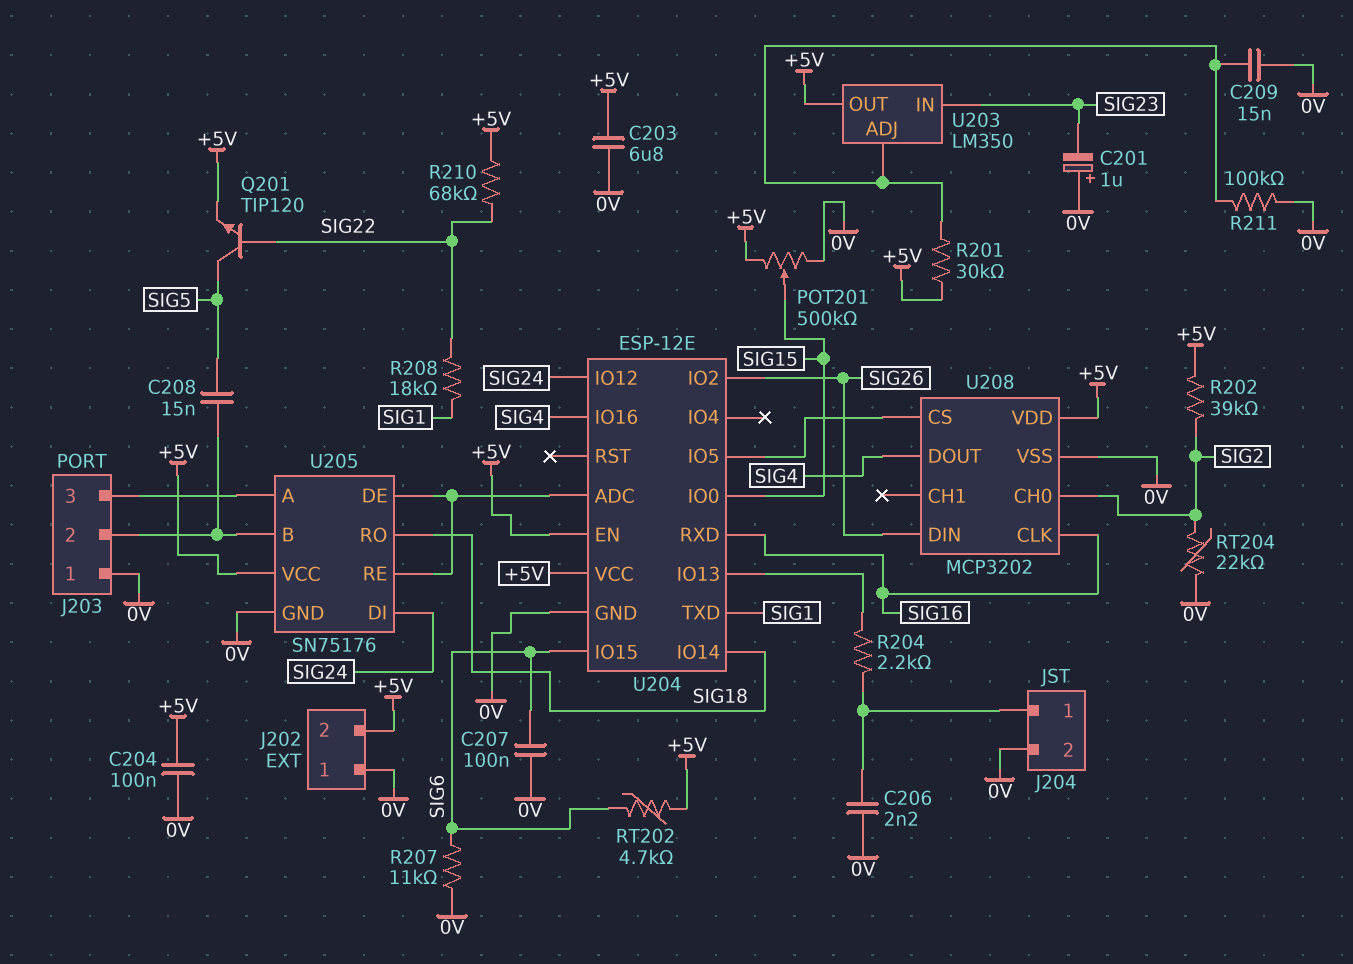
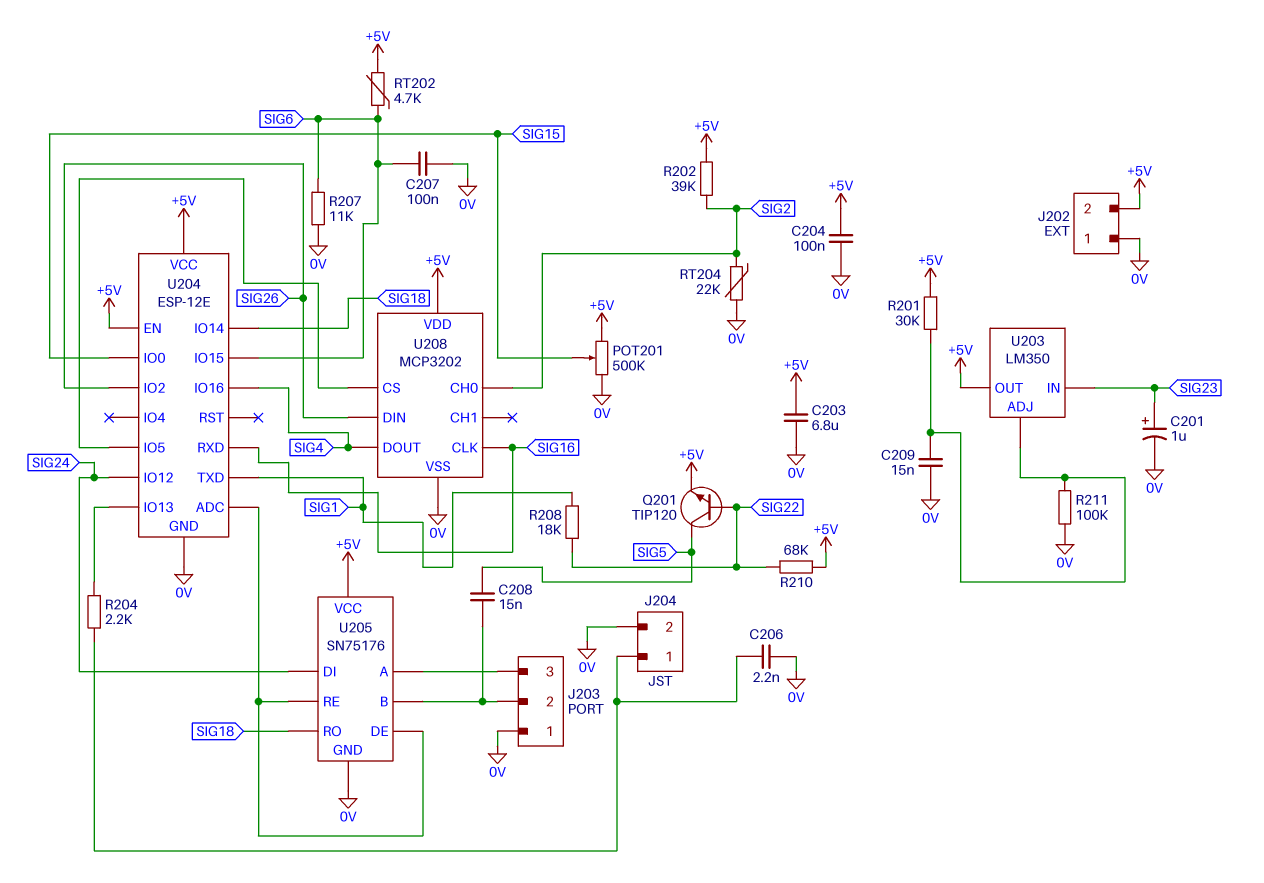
C201: 1uF (plus 0V, minus SIG23) -> 1uF (plus SIG23, minus 0V)

